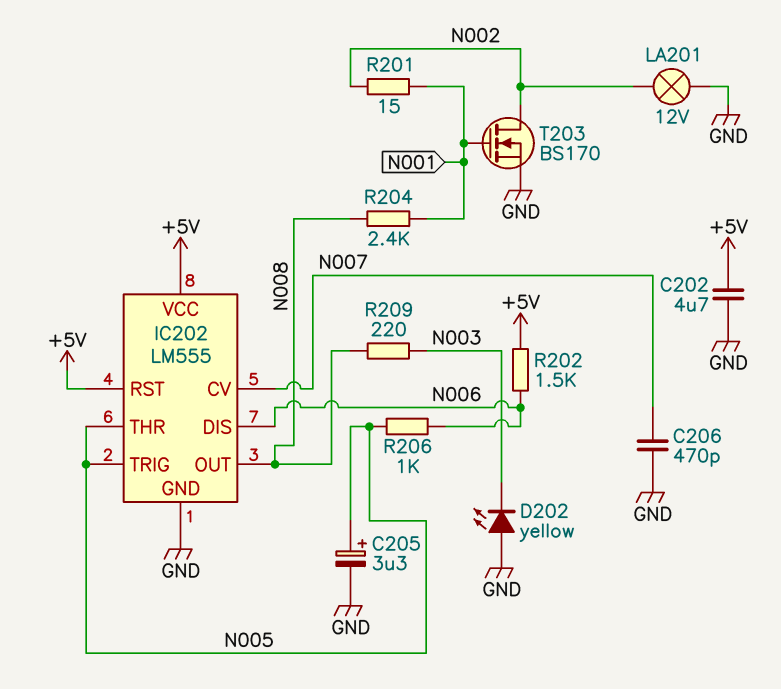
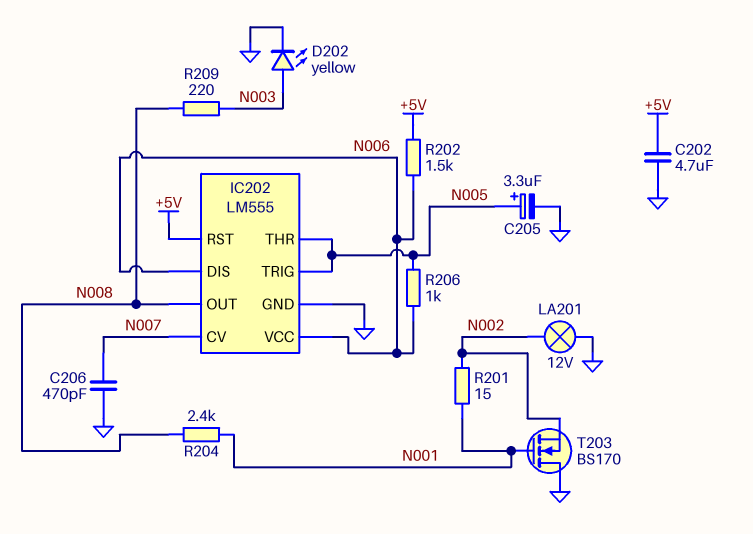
D202: LED yellow (A GND, K N003) -> LED yellow (A N003, K GND)
IC202 pin VCC: +5V -> N006
T203: NMOS BS170 (G N001, D N002, S GND) -> NMOS BS170 (G N001, D GND, S N002)

